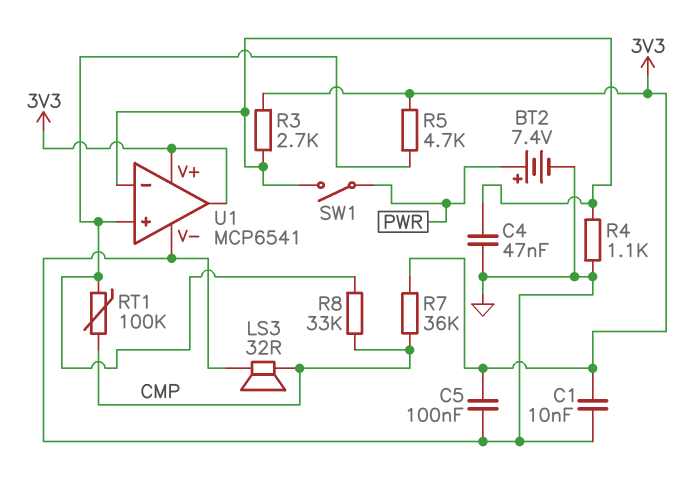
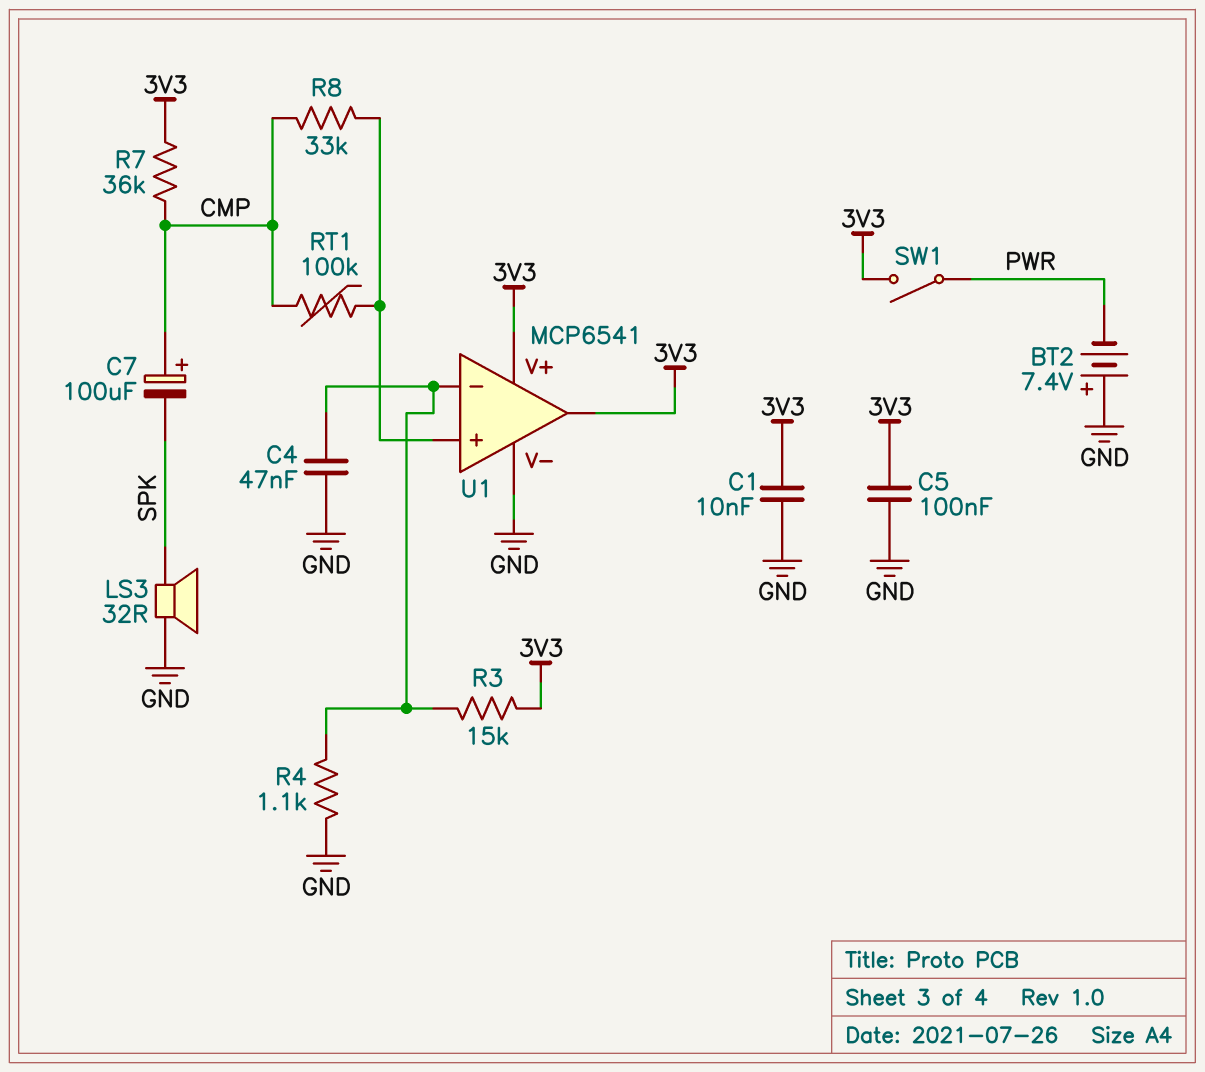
BT2: 7.4V (plus PWR, minus GND) -> 7.4V (plus GND, minus PWR)
C7: none -> 100uF (plus CMP, minus SPK)
LS3: speaker 32R (CMP, GND) -> speaker 32R (GND, SPK)
R3: 2.7k (3V3, U1/in-) -> 15k (3V3, U1/in-)
R5: 4.7k (3V3, U1/in+) -> none
SW1: switch (PWR, U1/in-) -> switch (3V3, PWR)

